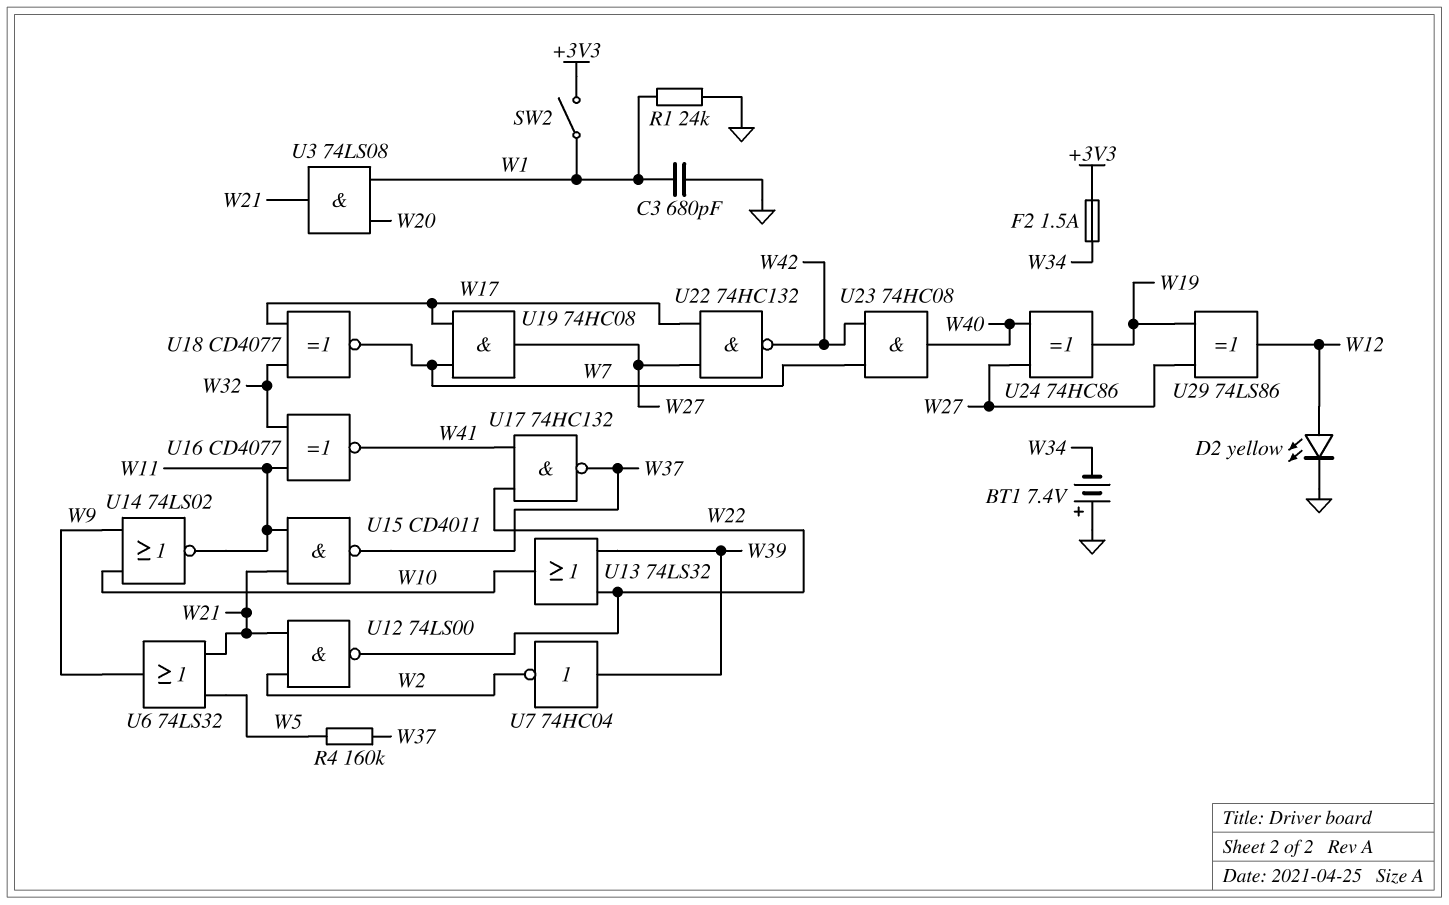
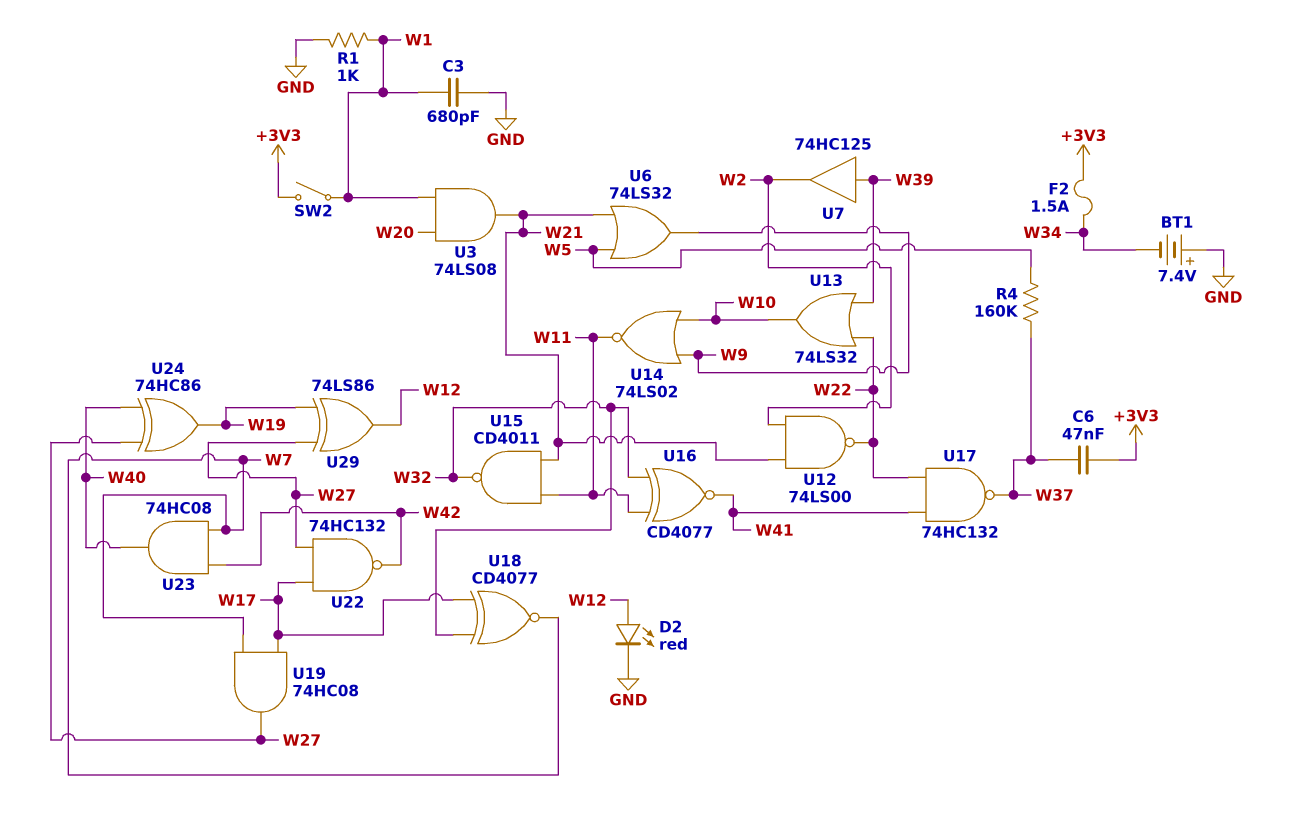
C6: none -> 47nF (+3V3, W37)
D2: LED yellow (A W12, K GND) -> LED red (A W12, K GND)
R1: 24k (GND, W1) -> 1k (GND, W1)
U7: NOT 74HC04 (in W39, out W2) -> buffer 74HC125 (in W39, out W2)
U15: NAND CD4011 (in W11, in W21, out W37) -> NAND CD4011 (in W11, in W21, out W32)

